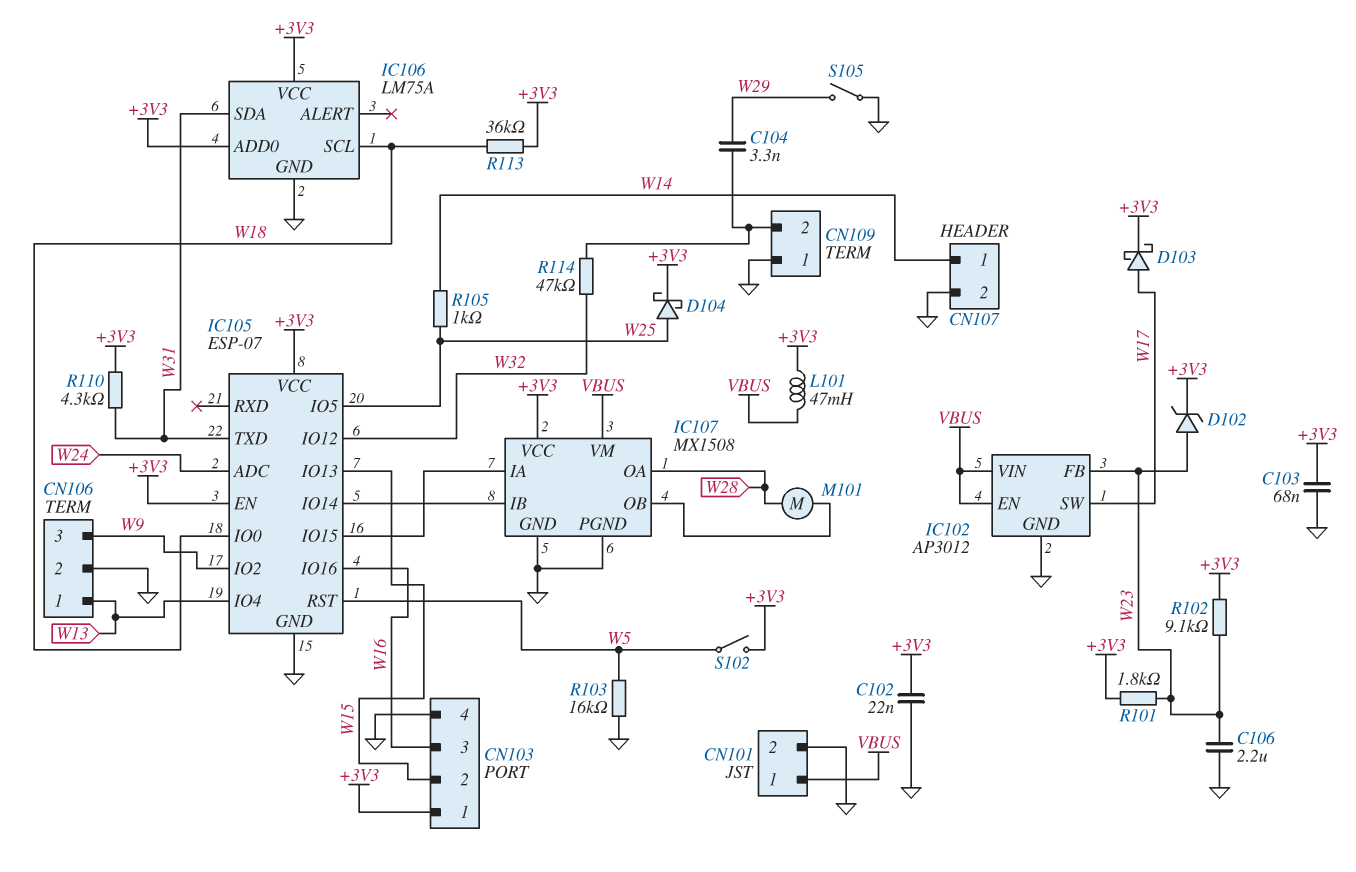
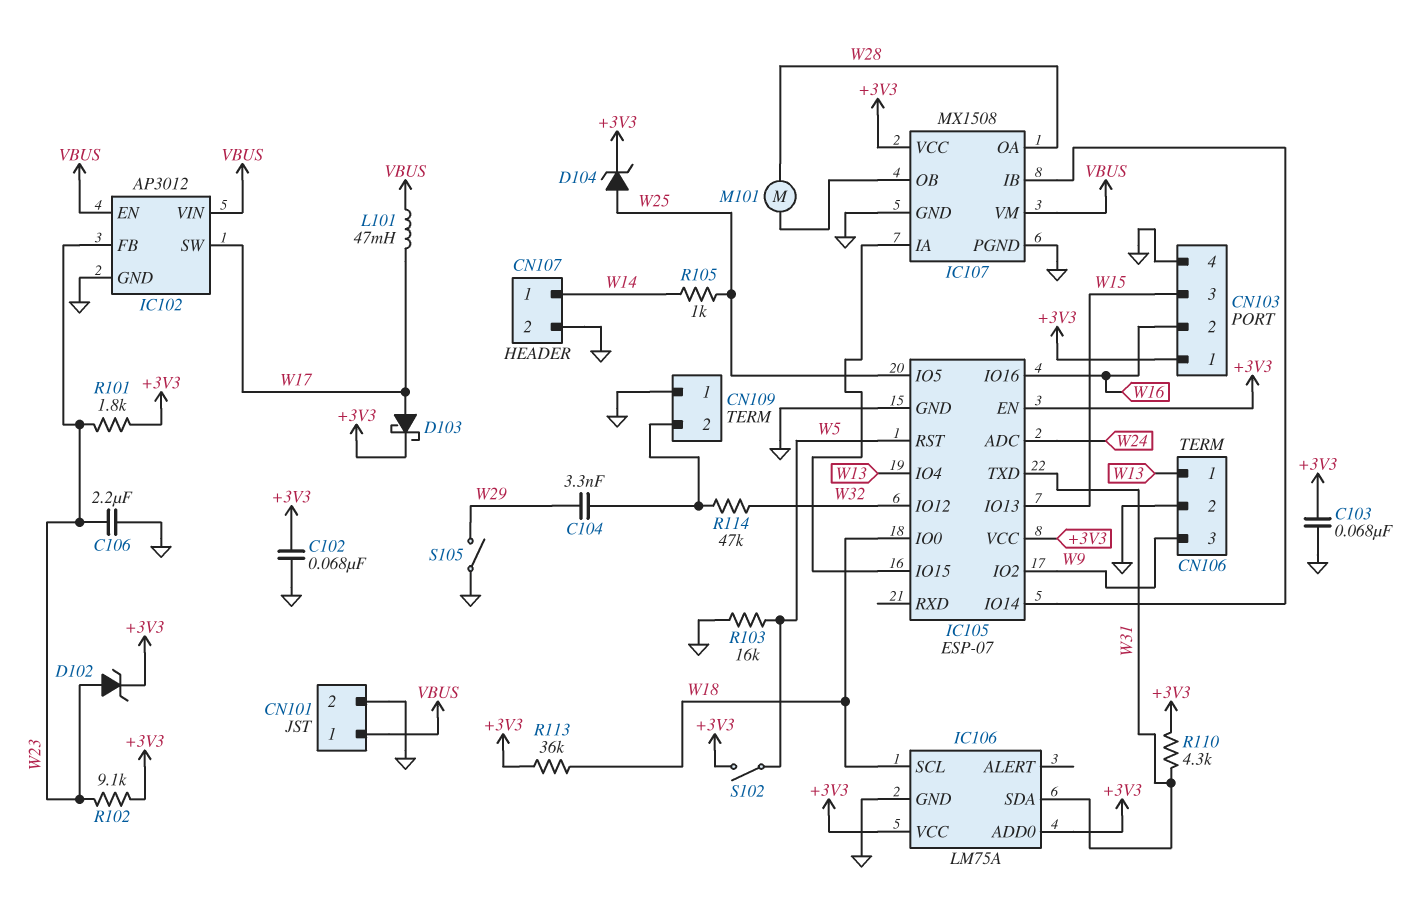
C102: 22nF (+3V3, GND) -> 68nF (+3V3, GND)
CN103 pin 2: W15 -> W16
CN103 pin 3: W16 -> W15
D104: schottky (A W25, K +3V3) -> zener (A W25, K +3V3)
L101: 47mH (+3V3, VBUS) -> 47mH (VBUS, W17)

